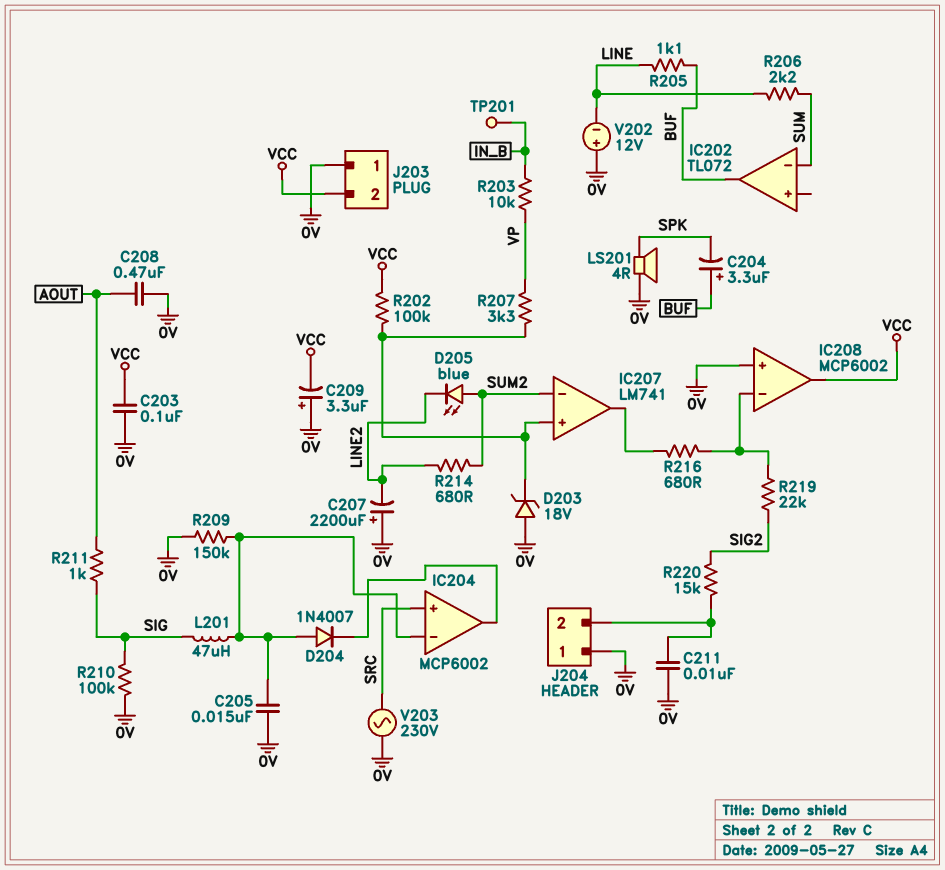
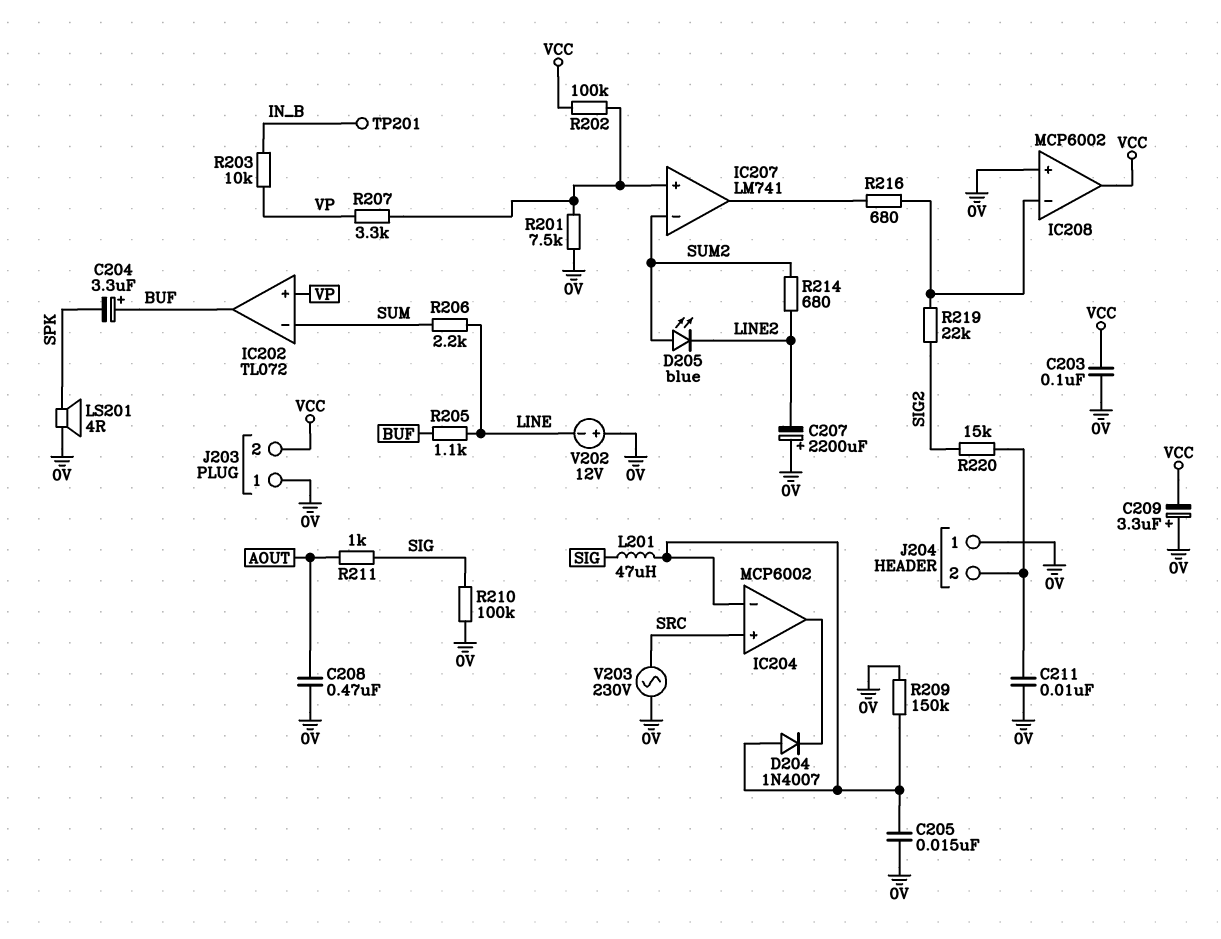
D203: zener 18V (A 0V, K IC207/in+) -> none
IC202 pin in+: none -> VP
R201: none -> 7.5k (0V, IC207/in+)

